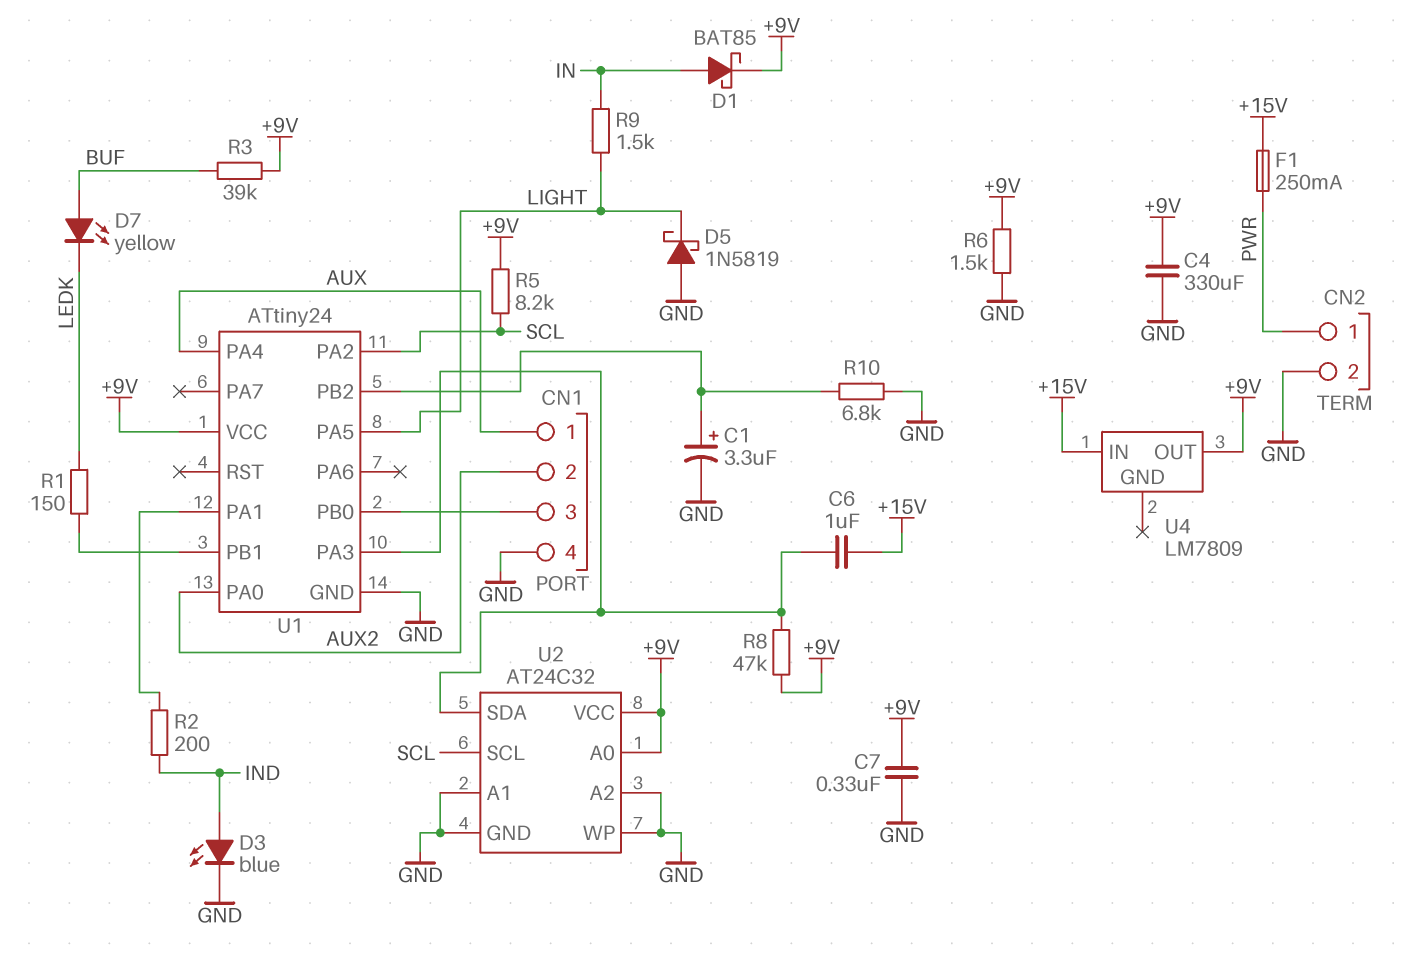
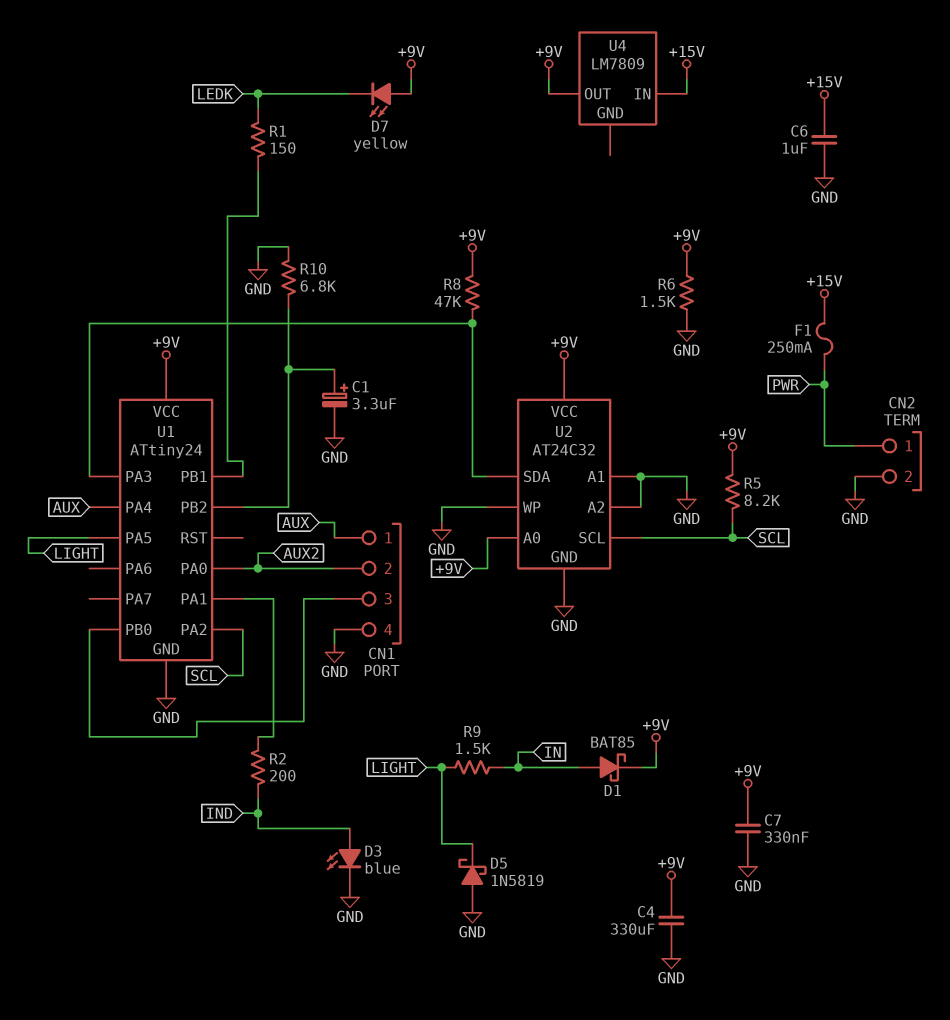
C6: 1uF (+15V, U1/PA3) -> 1uF (+15V, GND)
D7: LED yellow (A BUF, K LEDK) -> LED yellow (A +9V, K LEDK)
R3: 39k (+9V, BUF) -> none

